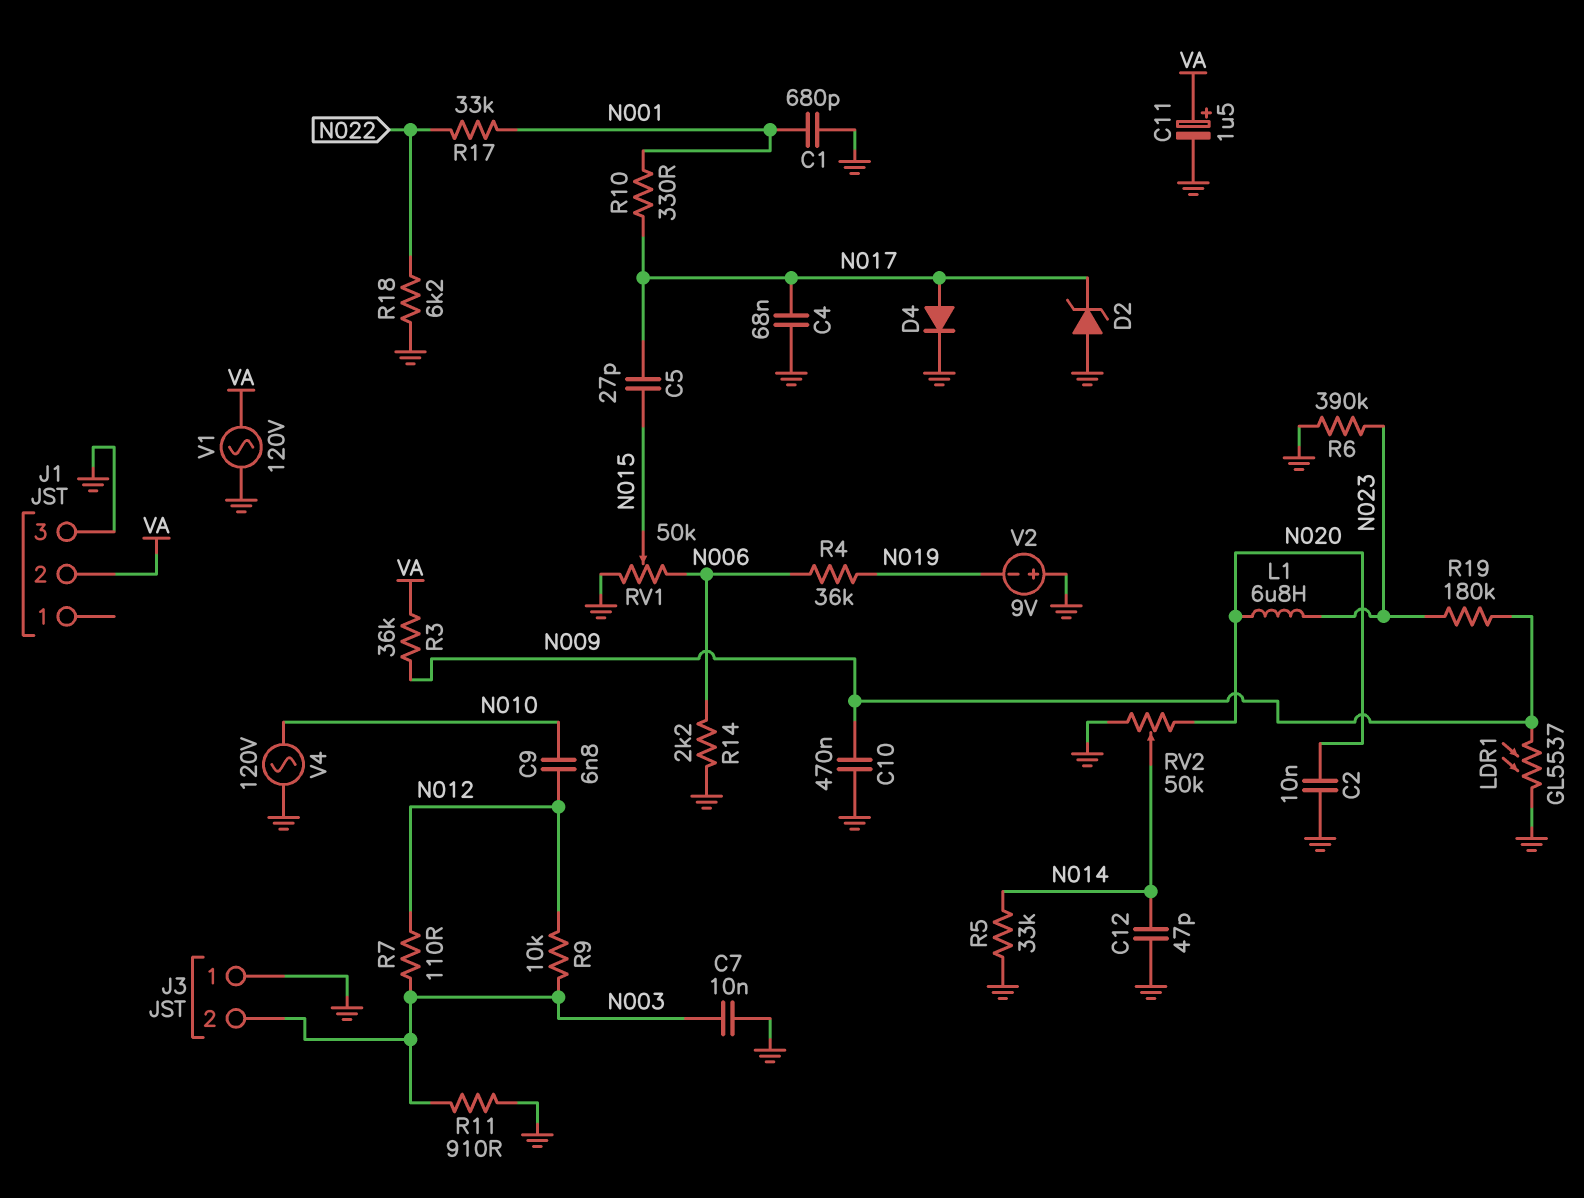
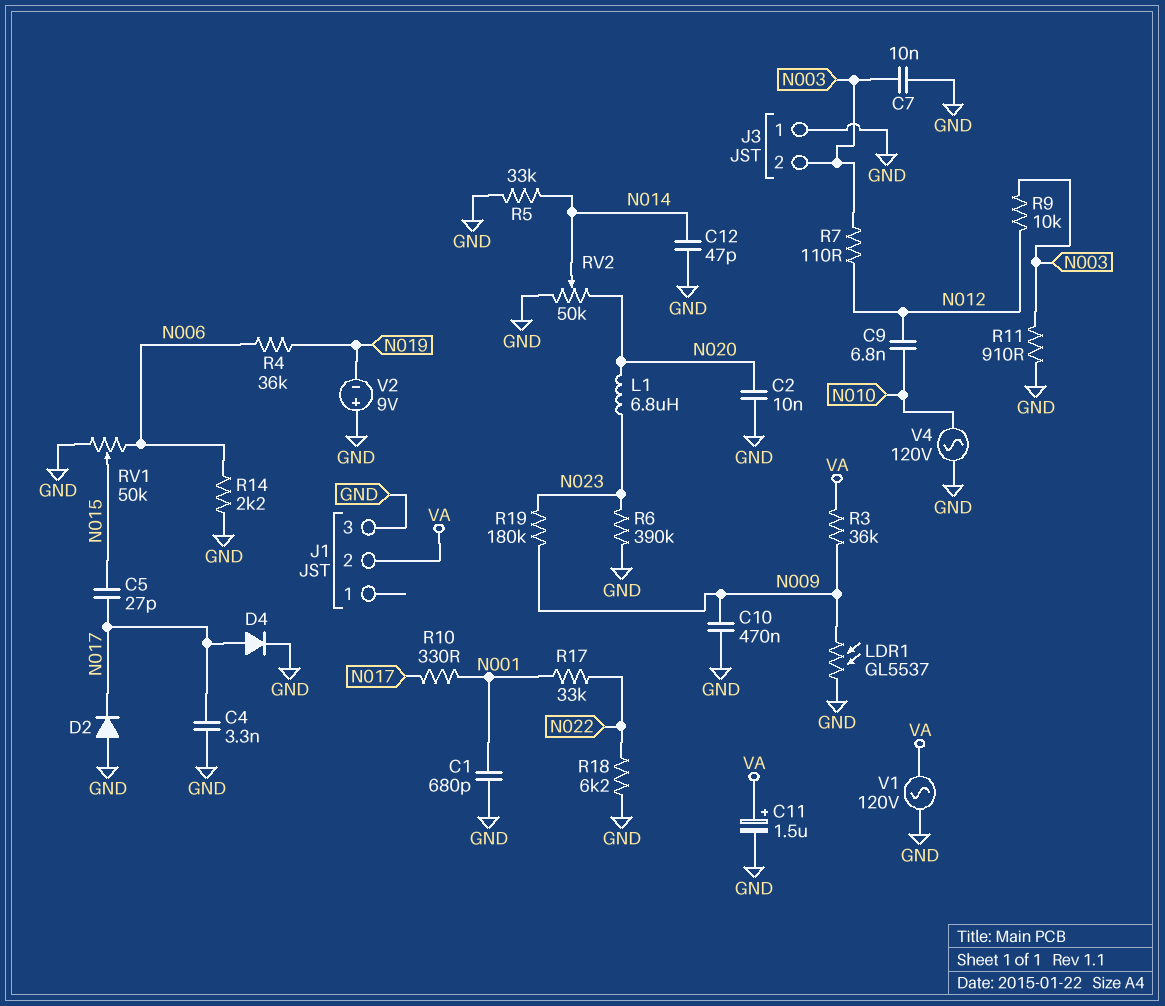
C4: 68nF (GND, N017) -> 3.3nF (GND, N017)
D2: zener (A GND, K N017) -> diode (A GND, K N017)

